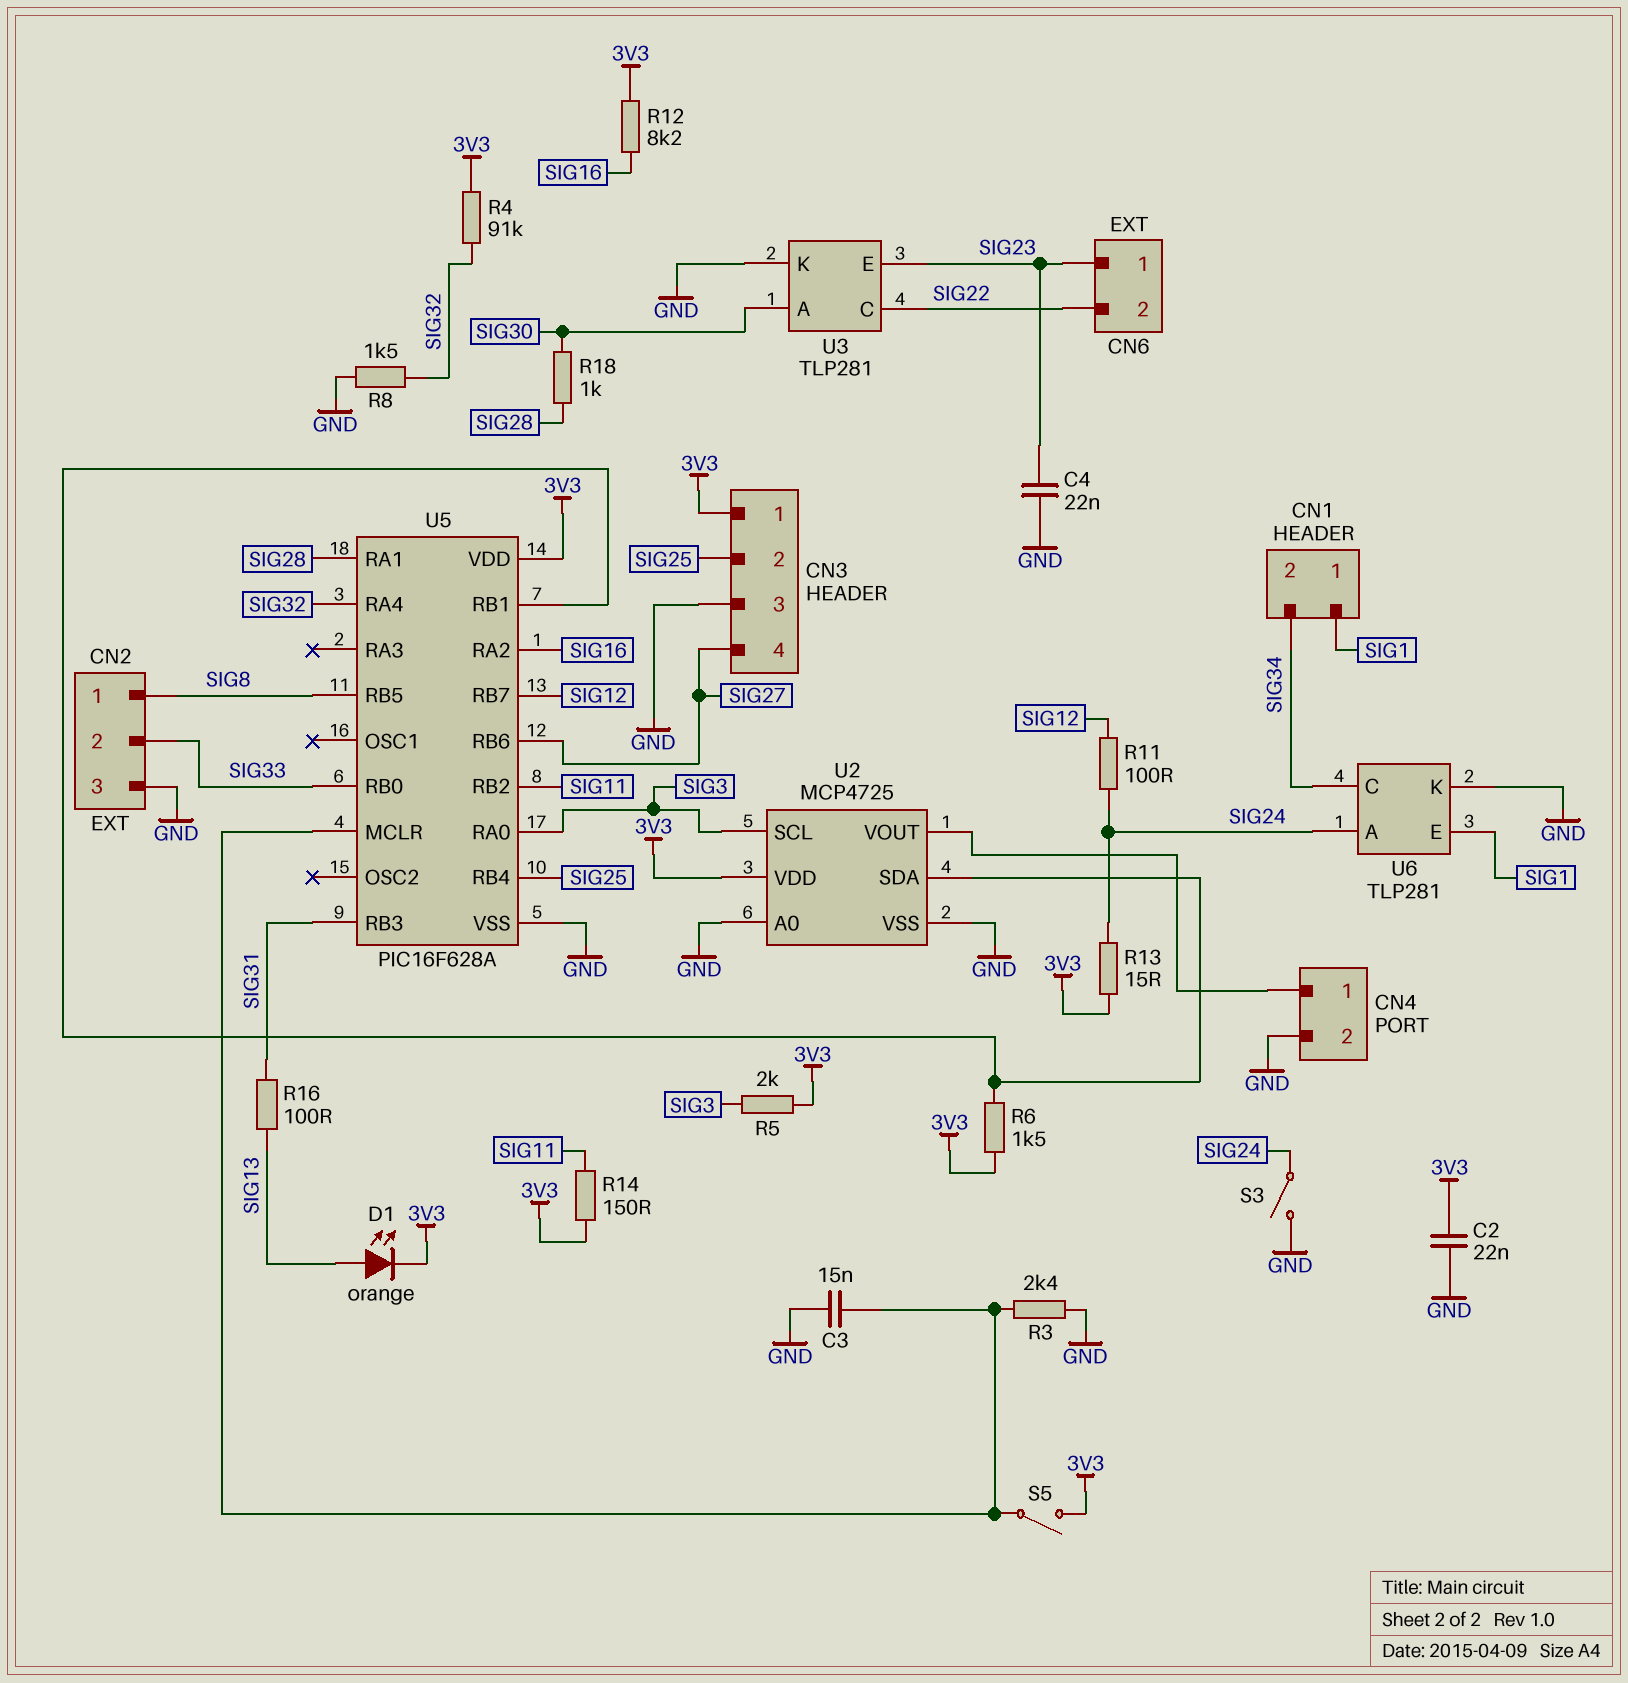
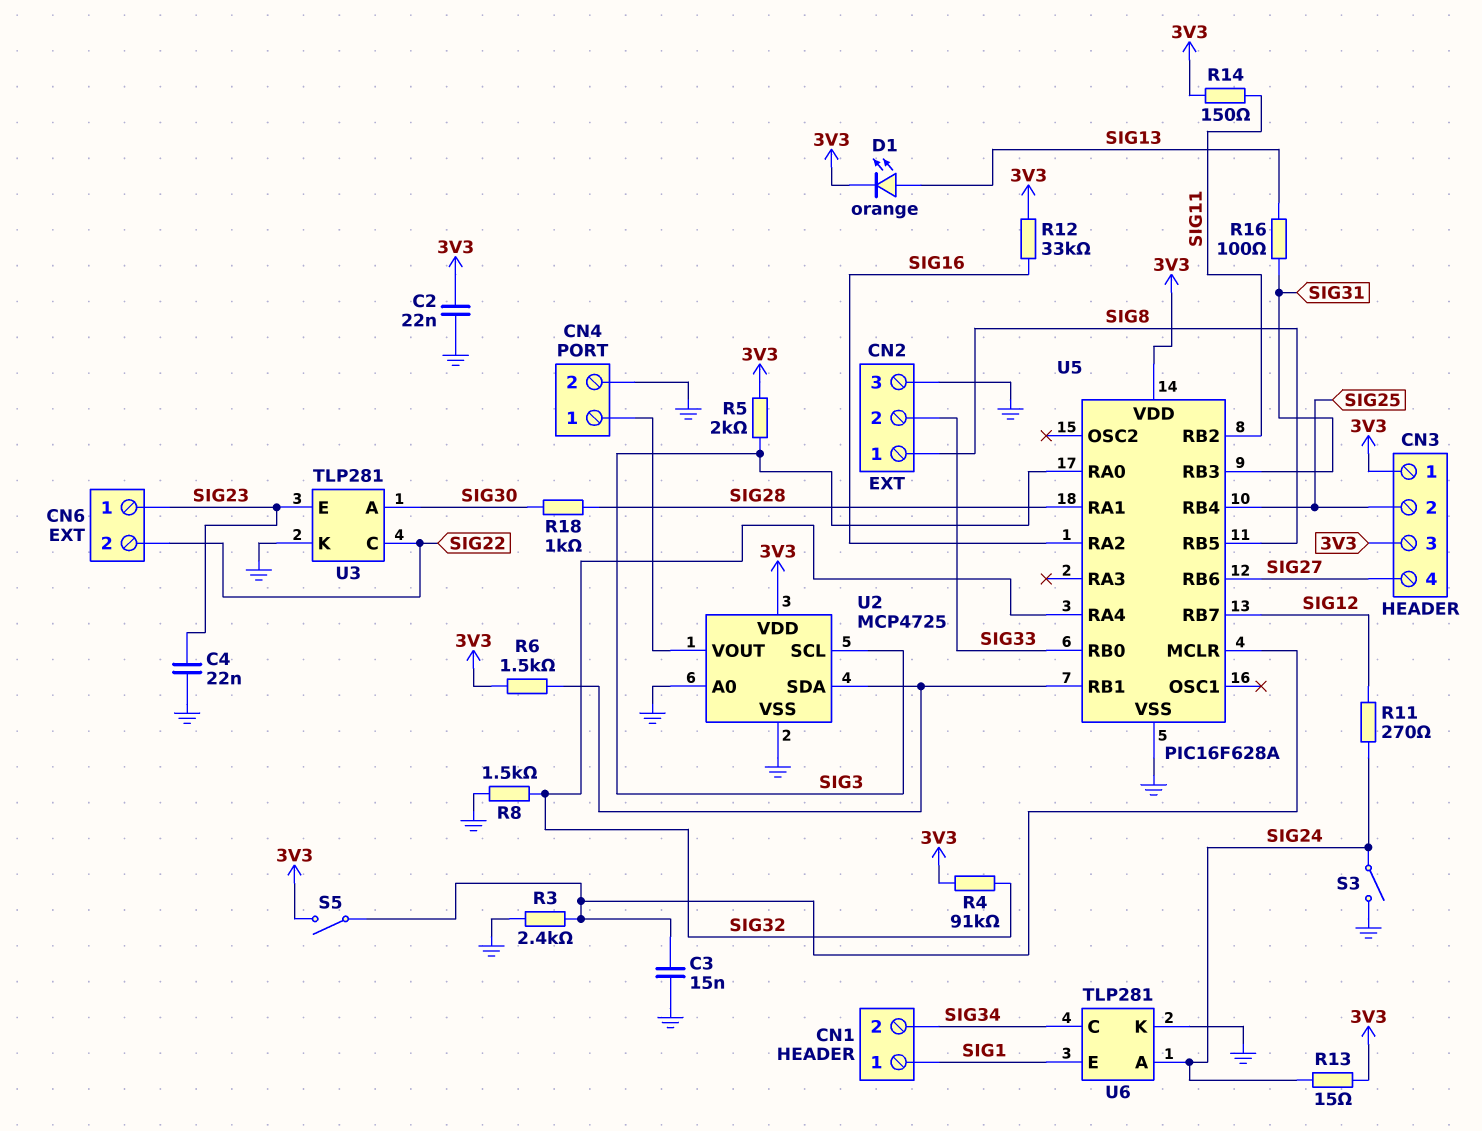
CN3 pin 3: GND -> 3V3
R11: 100 (SIG12, SIG24) -> 270 (SIG12, SIG24)
R12: 8.2k (3V3, SIG16) -> 33k (3V3, SIG16)

